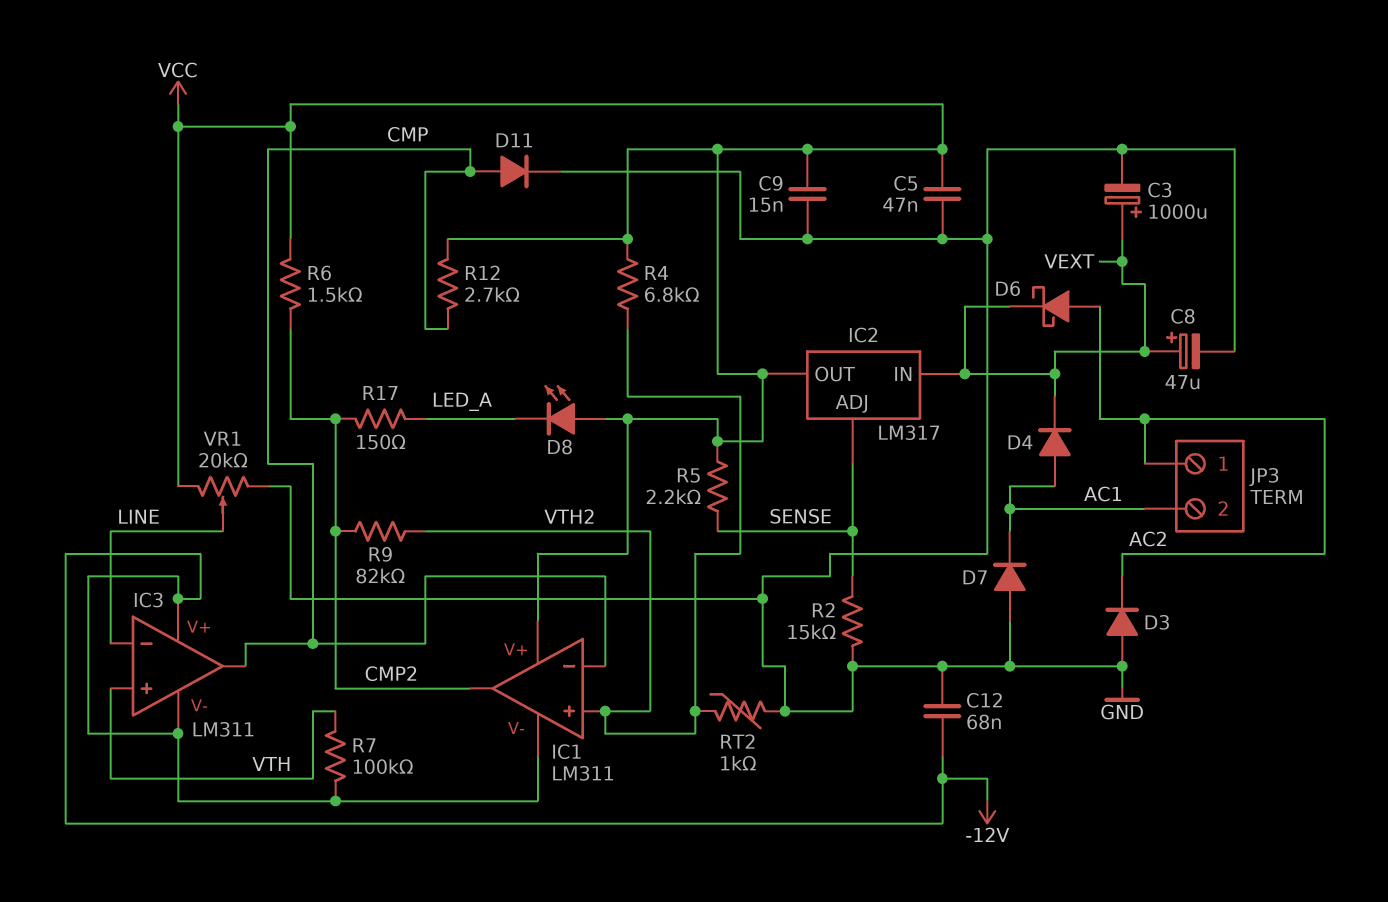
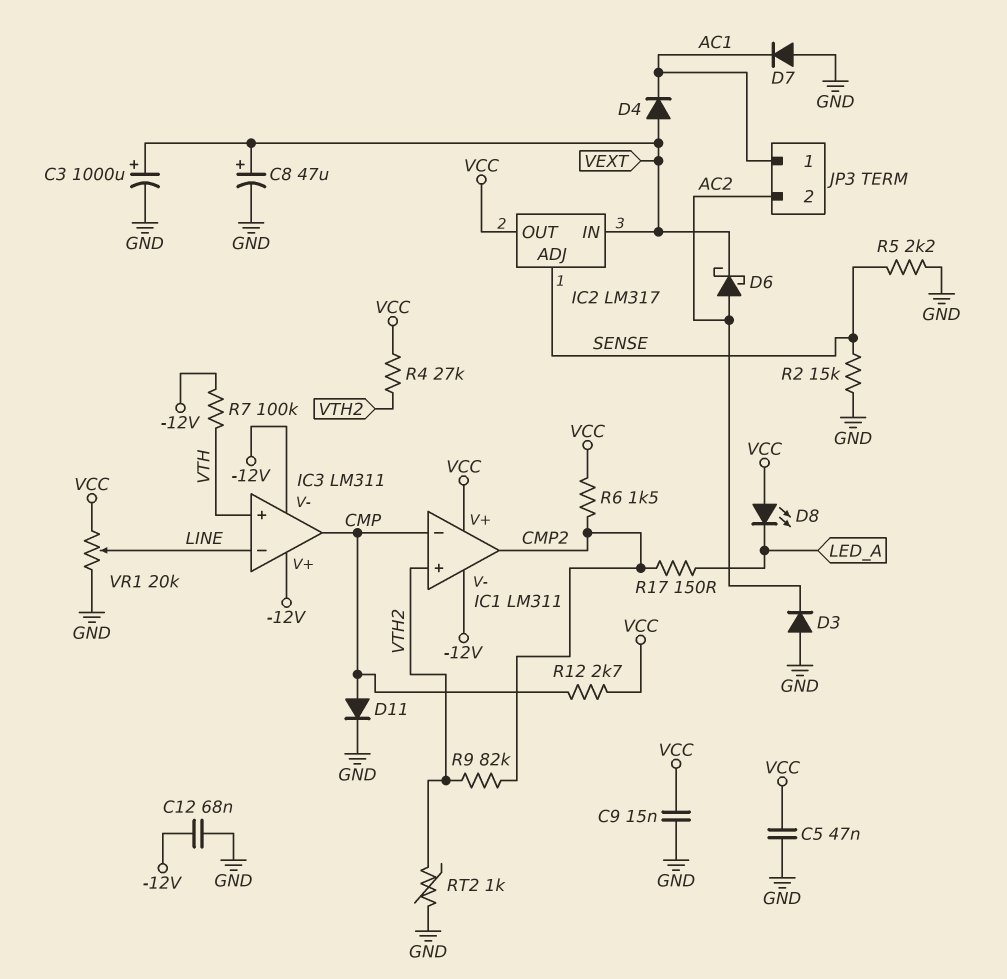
D4: diode (A AC1, K VEXT) -> diode (A VEXT, K AC1)
JP3 pin 1: AC2 -> AC1
JP3 pin 2: AC1 -> AC2
R4: 6.8k (VCC, VTH2) -> 27k (VCC, VTH2)
R5: 2.2k (SENSE, VCC) -> 2.2k (GND, SENSE)

